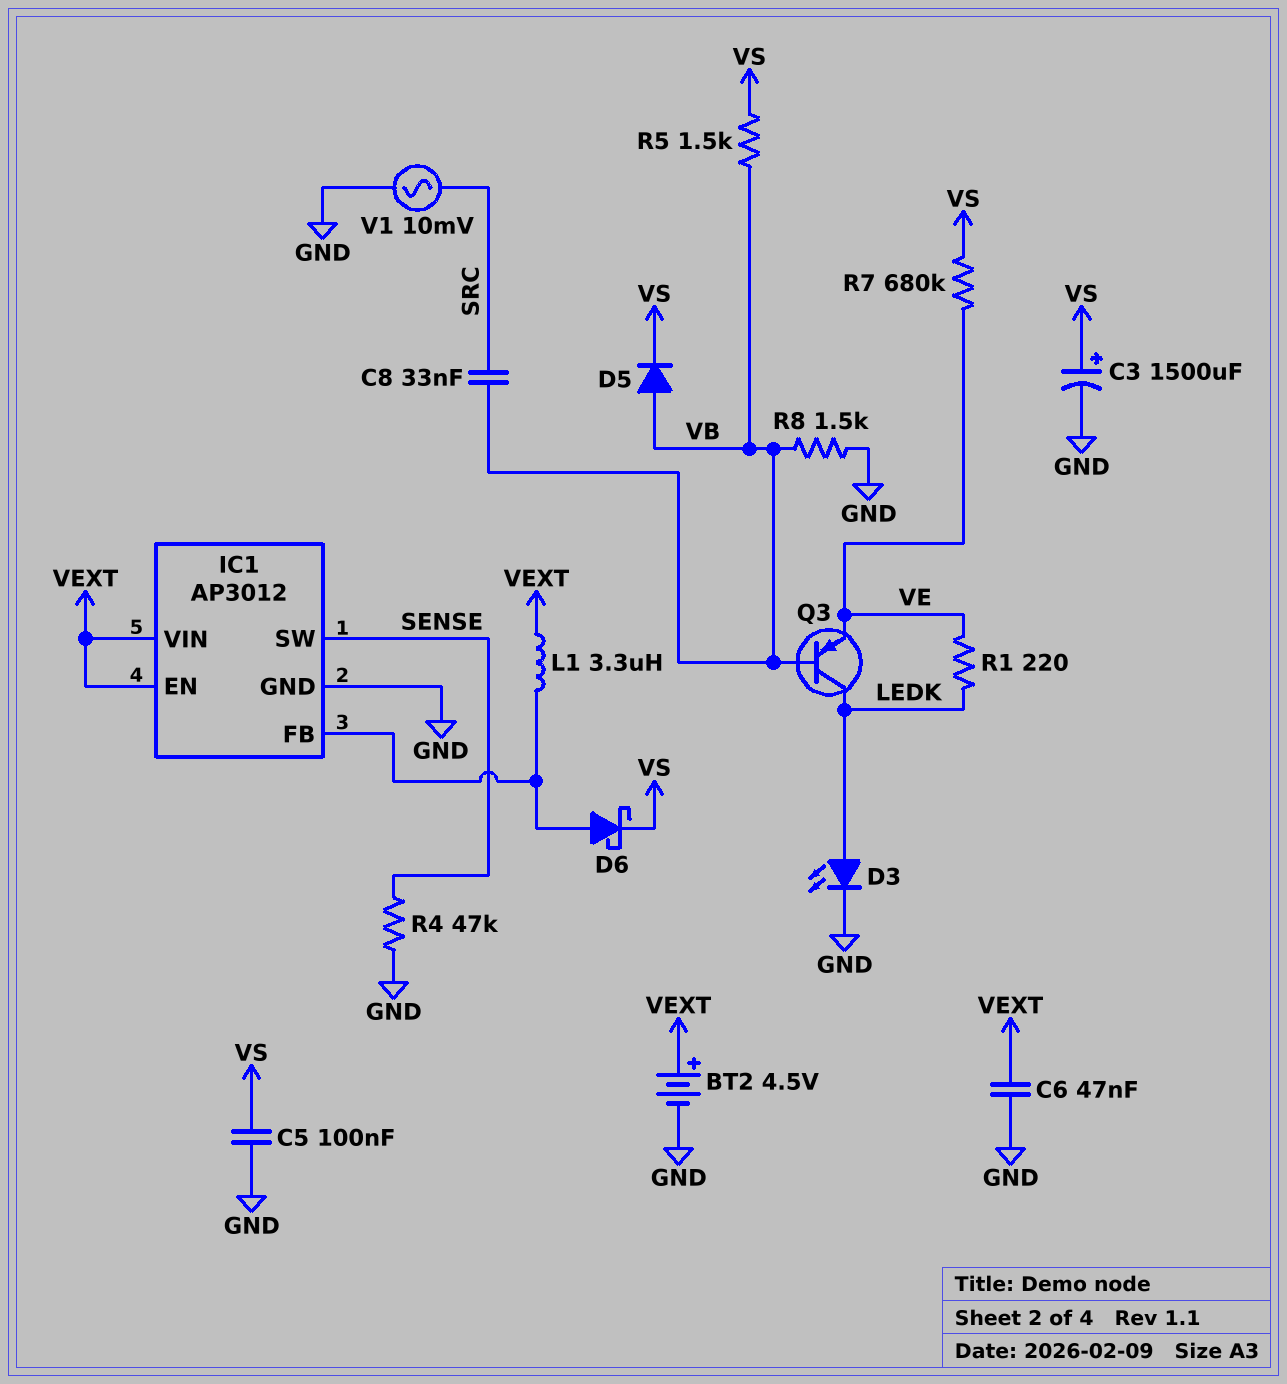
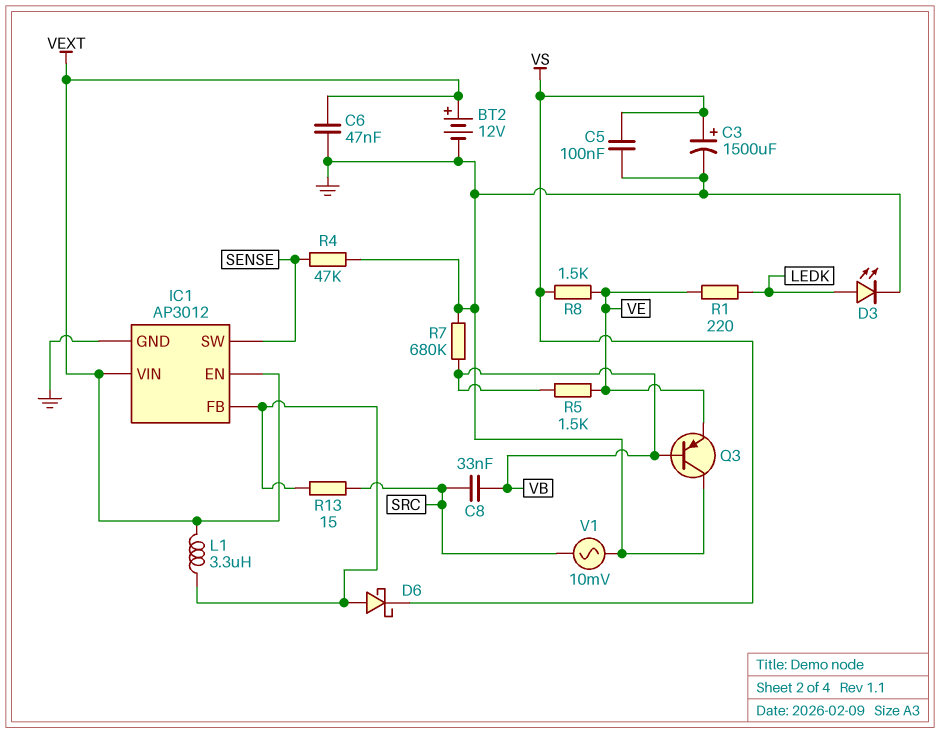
BT2: 4.5V (plus VEXT, minus GND) -> 12V (plus VEXT, minus GND)
D5: diode (A VB, K VS) -> none
Q3: PNP (B VB, C LEDK, E VE) -> PNP (B VB, C GND, E VE)
R5: 1.5k (VB, VS) -> 1.5k (VB, VE)
R7: 680k (VE, VS) -> 680k (GND, VB)
R8: 1.5k (GND, VB) -> 1.5k (VE, VS)
R13: none -> 15 (IC1/FB, SRC)

